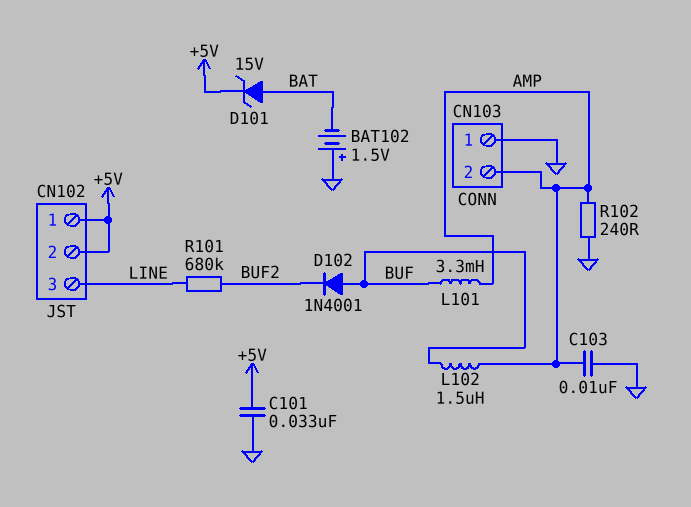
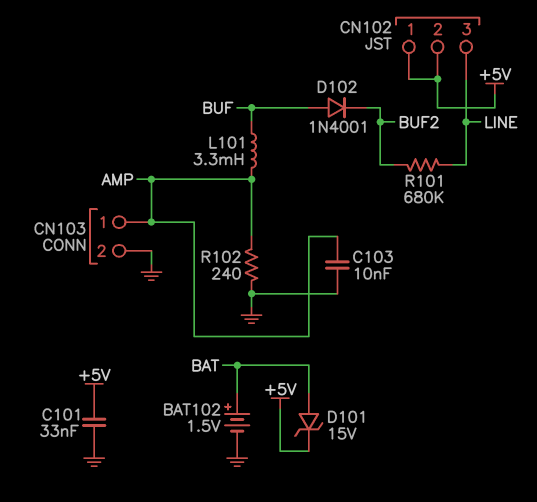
BAT102: 1.5V (plus GND, minus BAT) -> 1.5V (plus BAT, minus GND)
CN103 pin 1: GND -> AMP
CN103 pin 2: AMP -> GND
L102: 1.5uH (AMP, BUF) -> none

